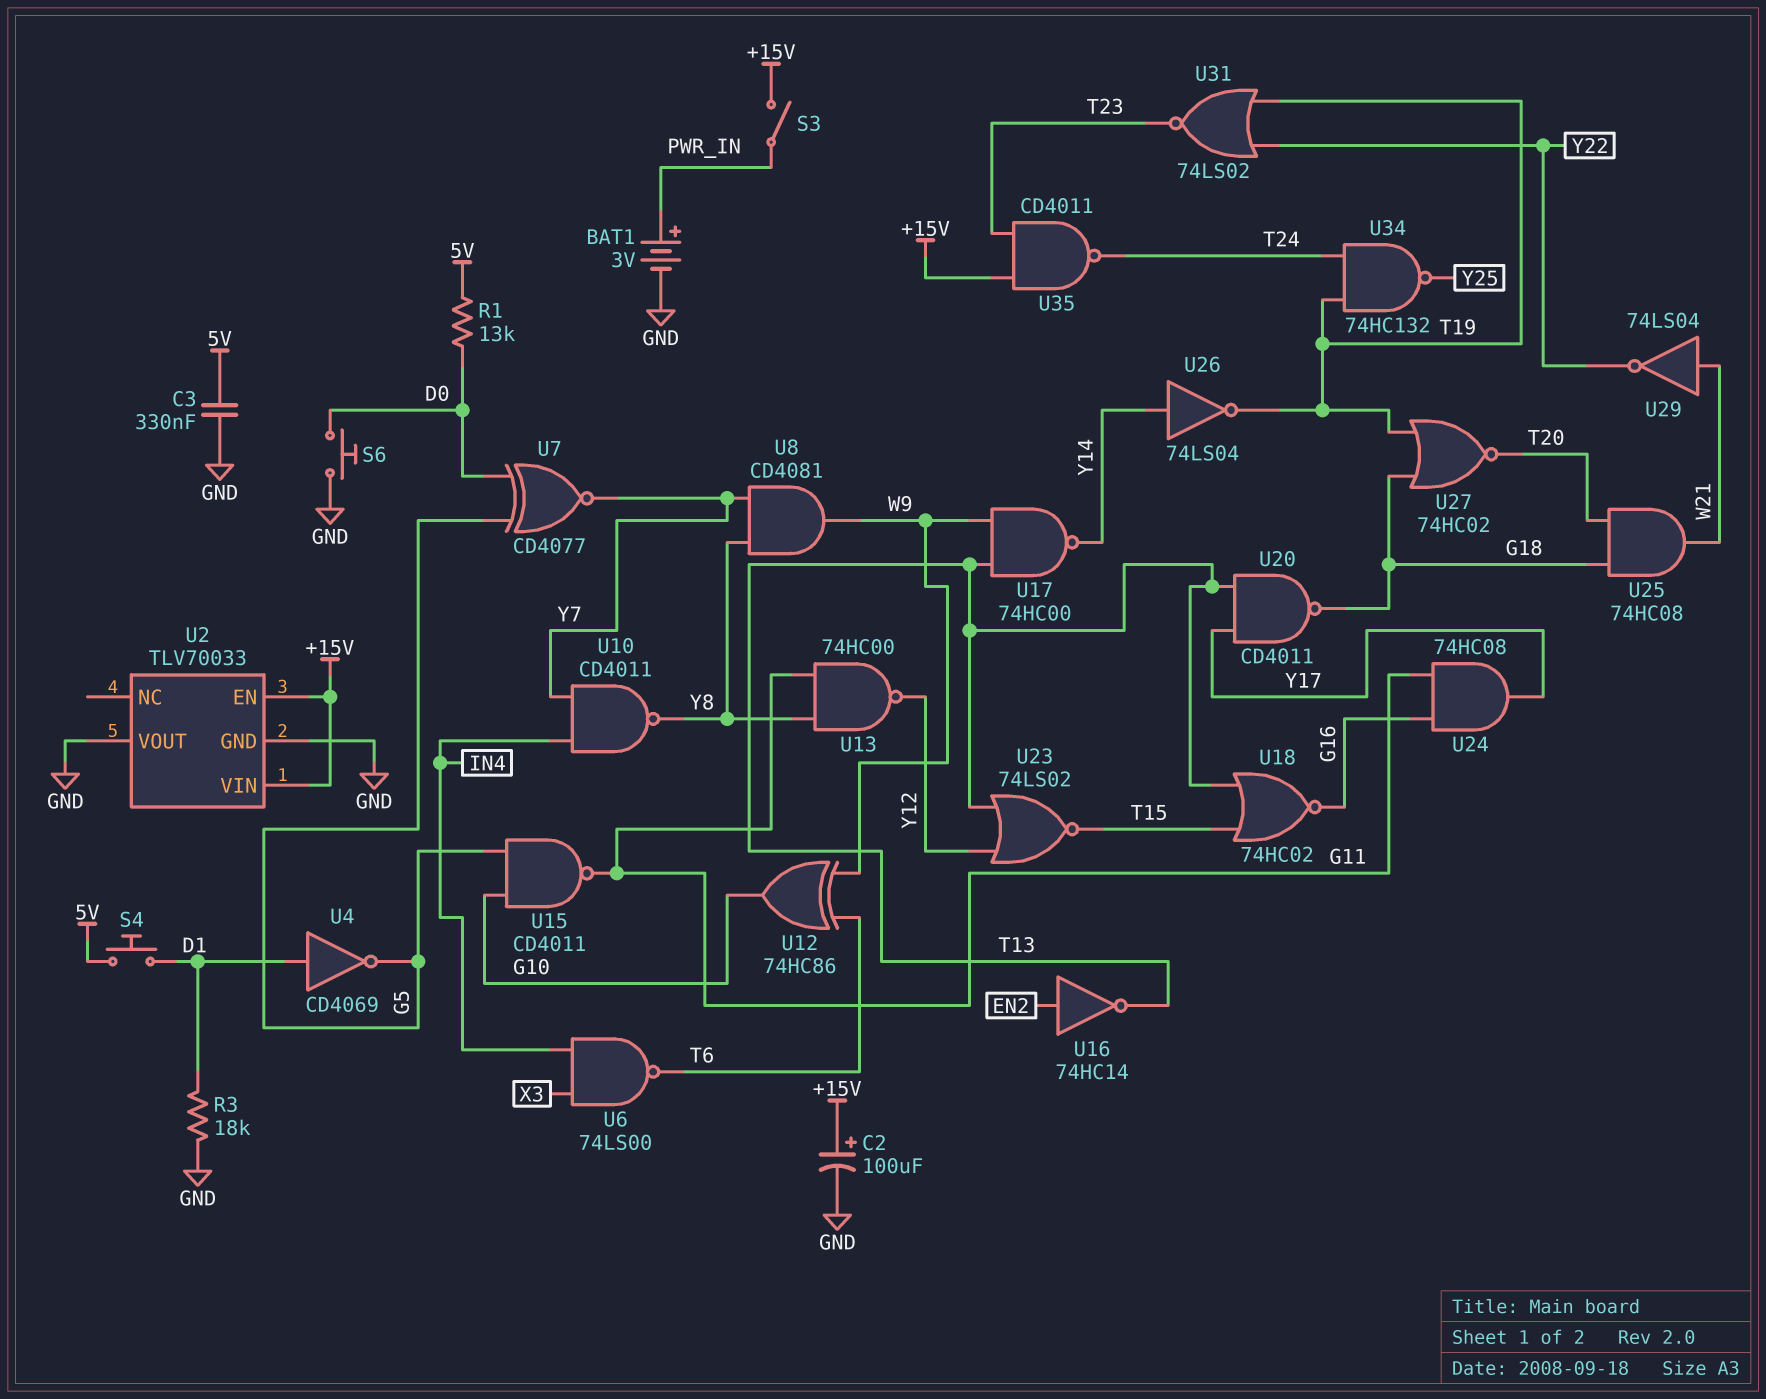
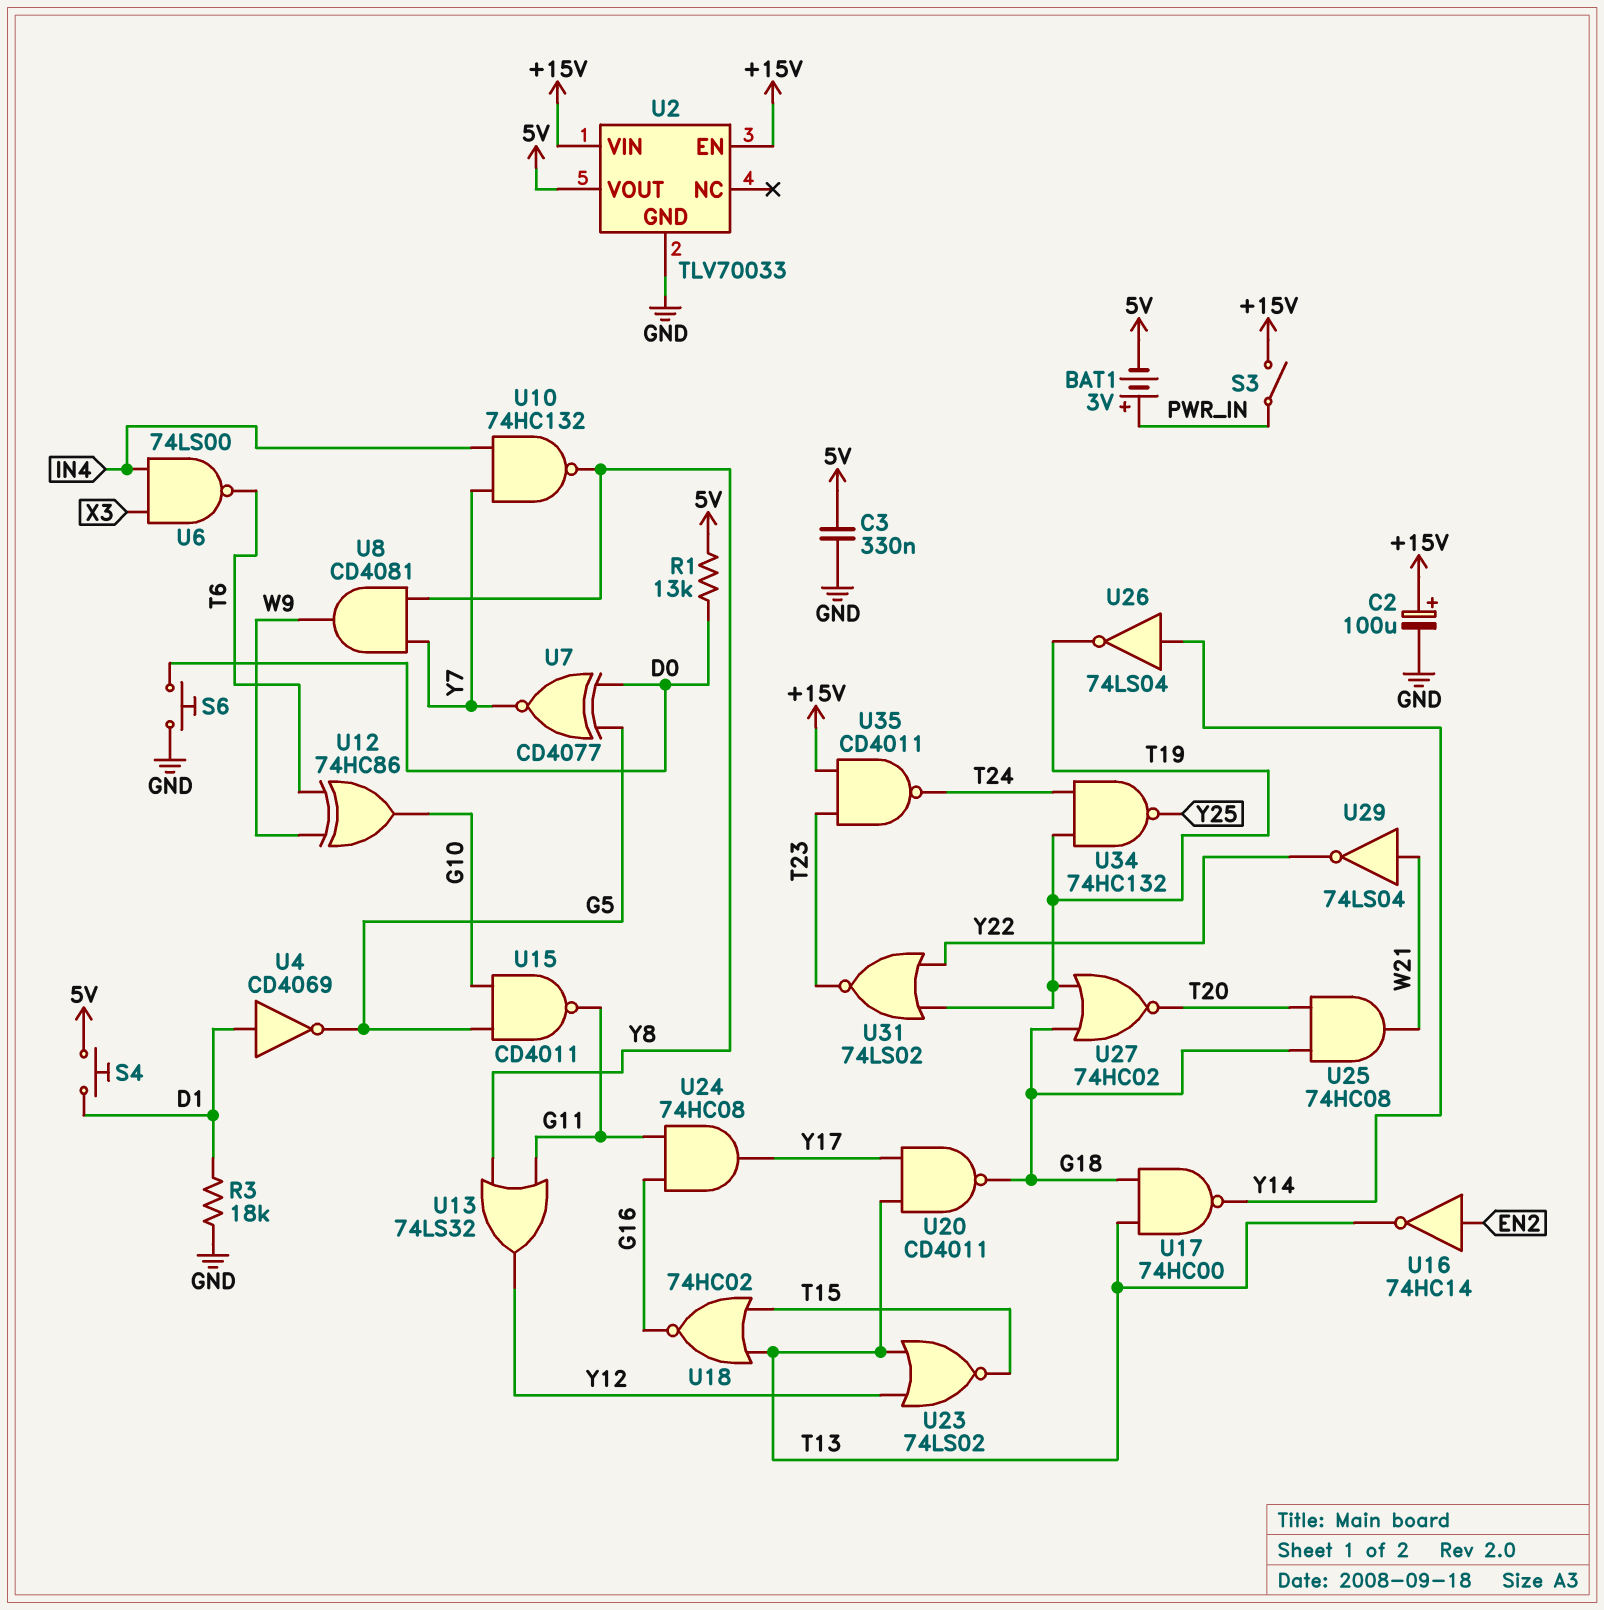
BAT1: 3V (plus PWR_IN, minus GND) -> 3V (plus PWR_IN, minus 5V)
U2 pin VOUT: GND -> 5V
U10: NAND CD4011 (in IN4, in Y7, out Y8) -> NAND 74HC132 (in IN4, in Y7, out Y8)
U13: NAND 74HC00 (in G11, in Y8, out Y12) -> OR 74LS32 (in G11, in Y8, out Y12)
U17: NAND 74HC00 (in T13, in W9, out Y14) -> NAND 74HC00 (in G18, in T13, out Y14)

